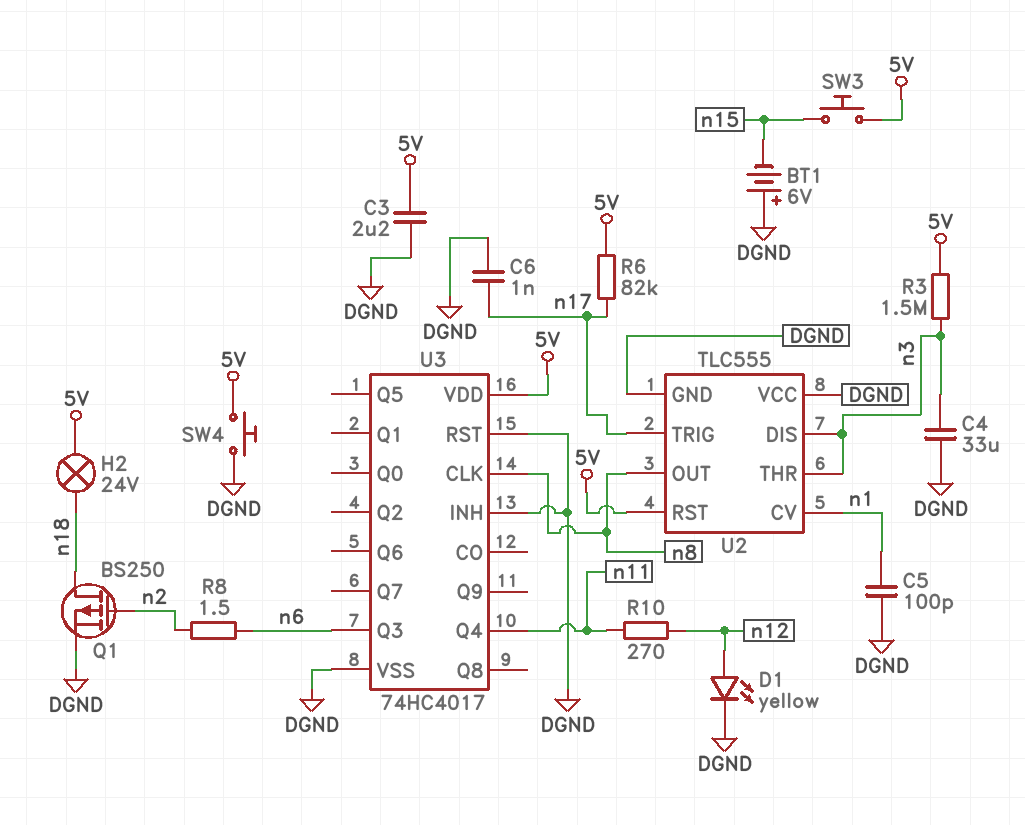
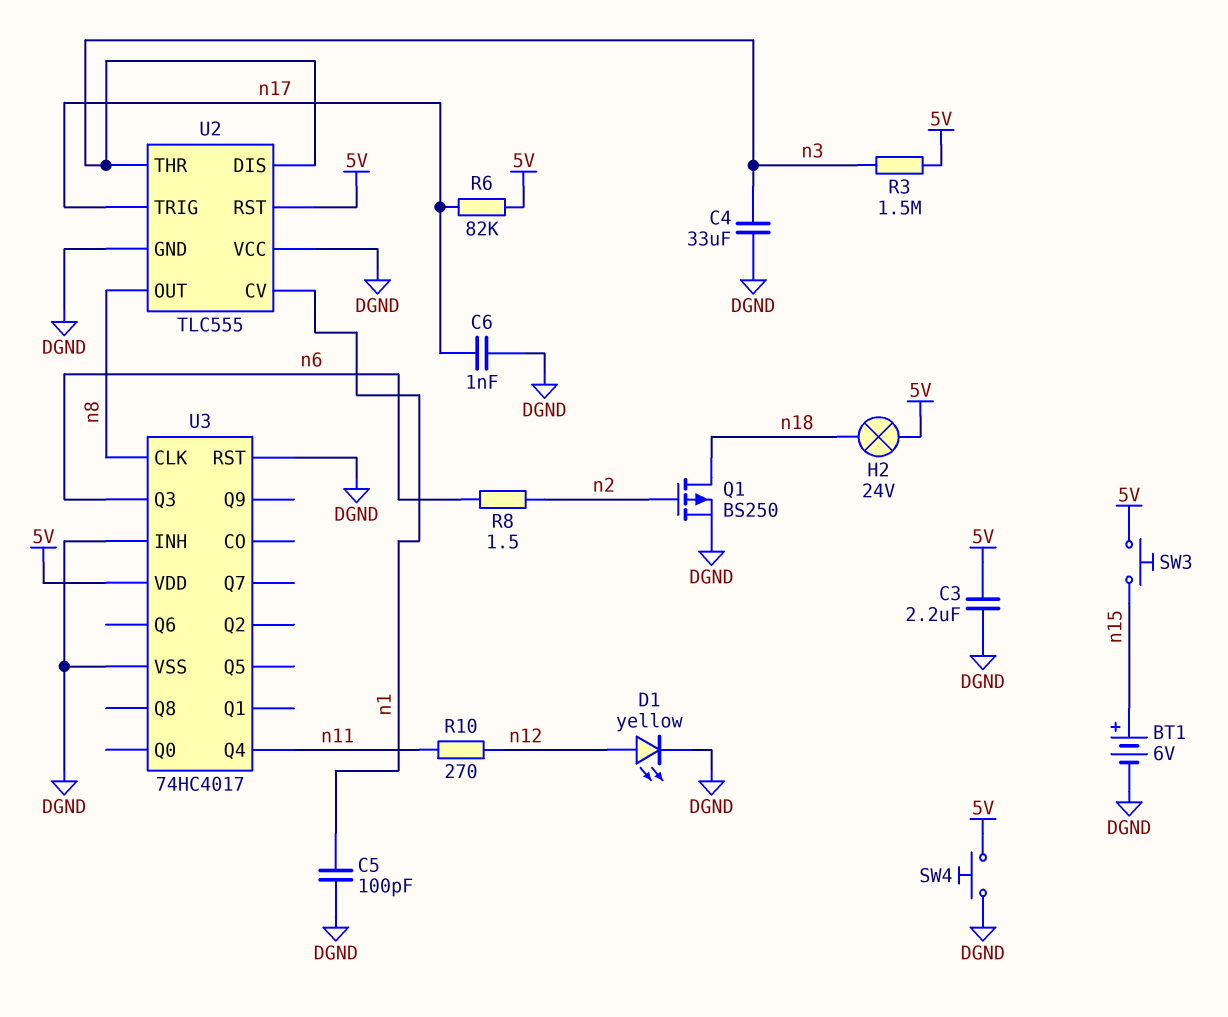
BT1: 6V (plus DGND, minus n15) -> 6V (plus n15, minus DGND)

